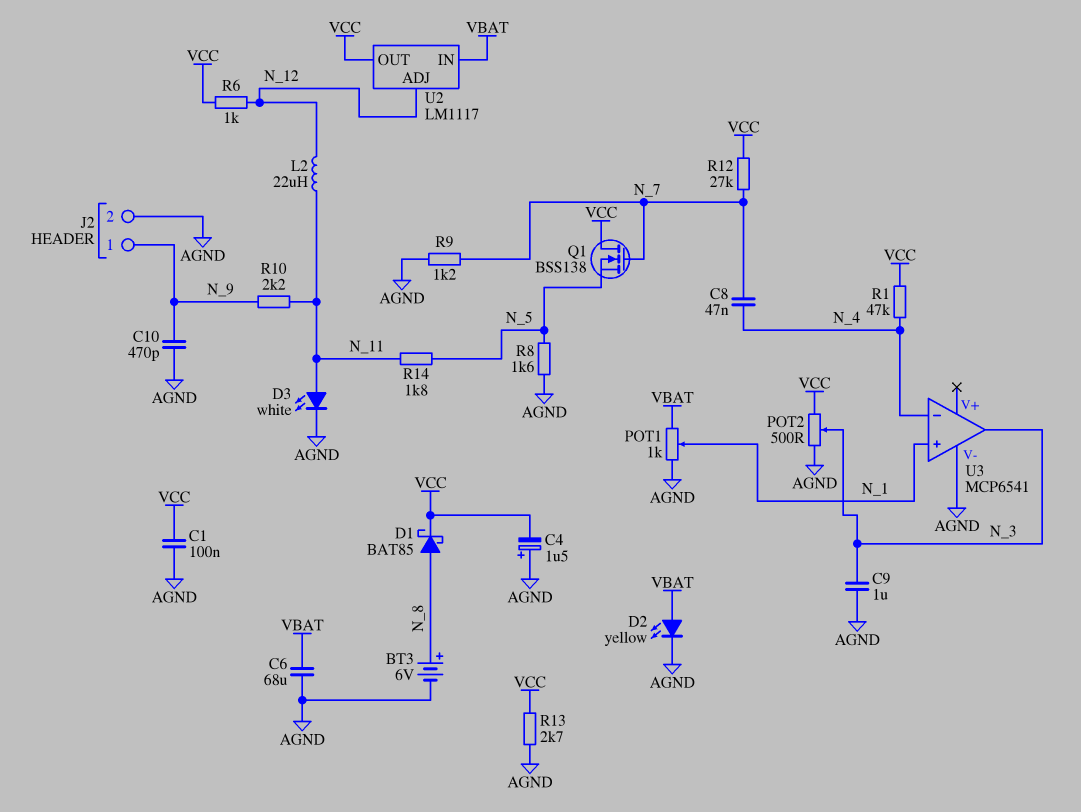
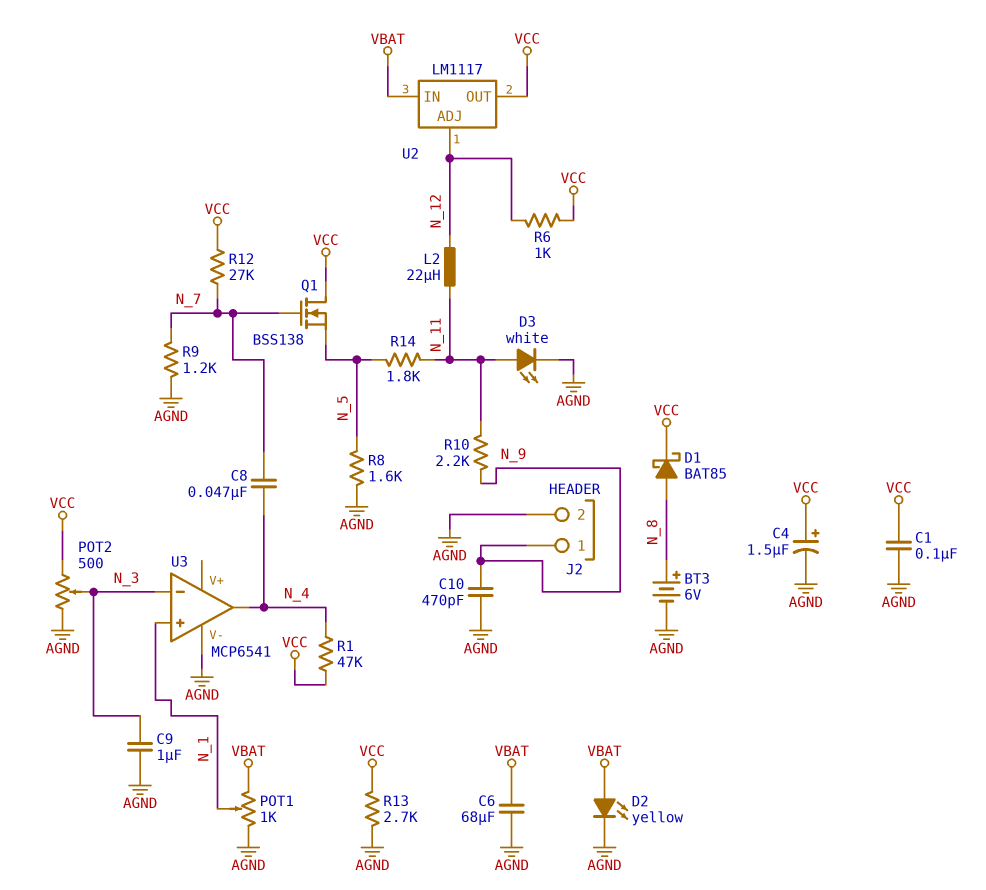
C4: 1.5uF (plus AGND, minus VCC) -> 1.5uF (plus VCC, minus AGND)
U3 pin in-: N_4 -> N_3
U3 pin out: N_3 -> N_4

